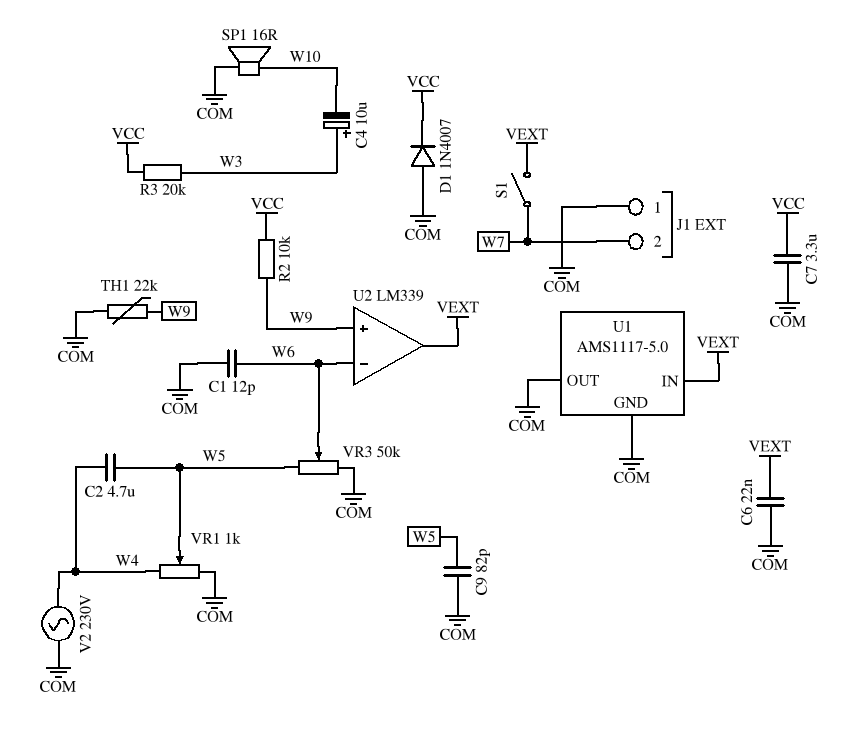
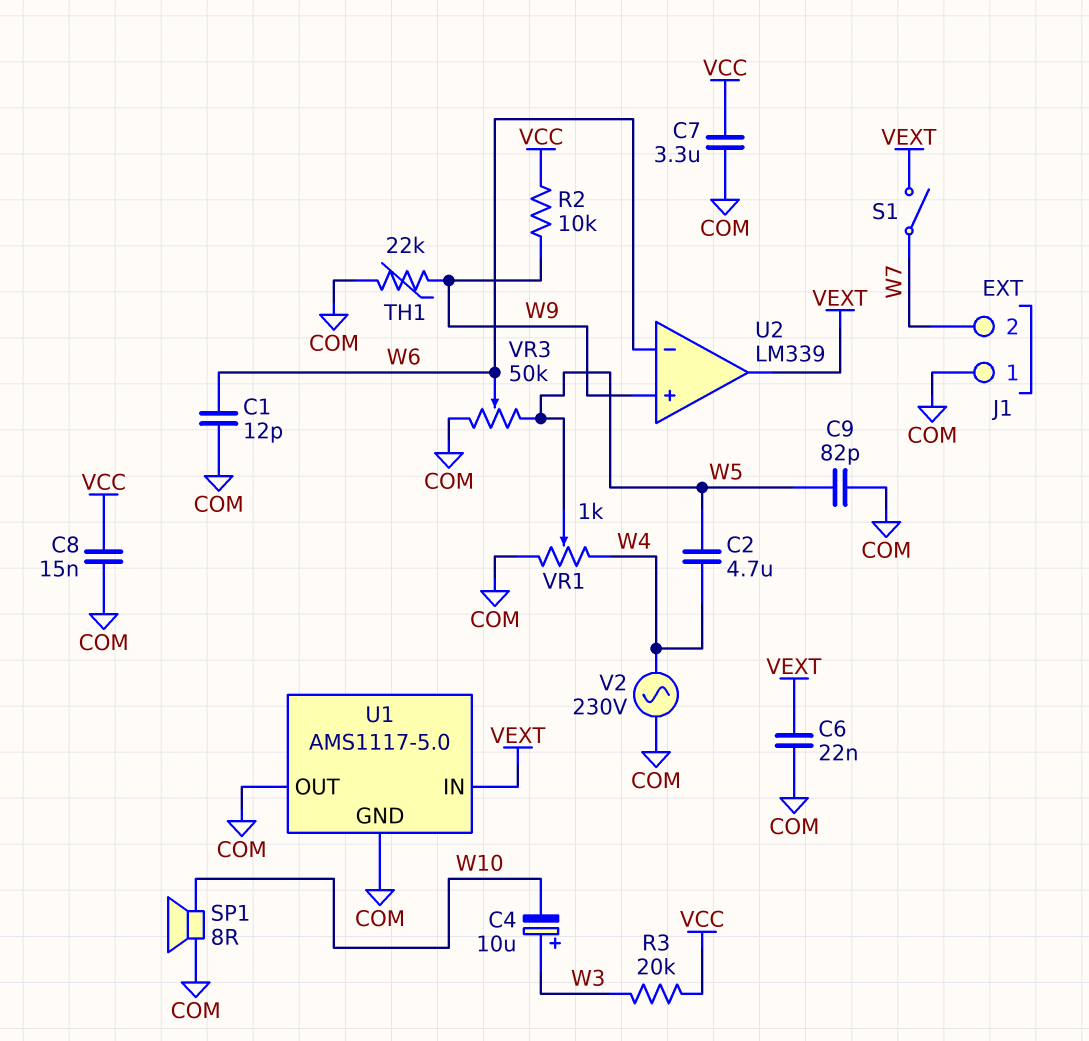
C8: none -> 15nF (COM, VCC)
D1: diode 1N4007 (A COM, K VCC) -> none
SP1: speaker 16R (COM, W10) -> speaker 8R (COM, W10)

